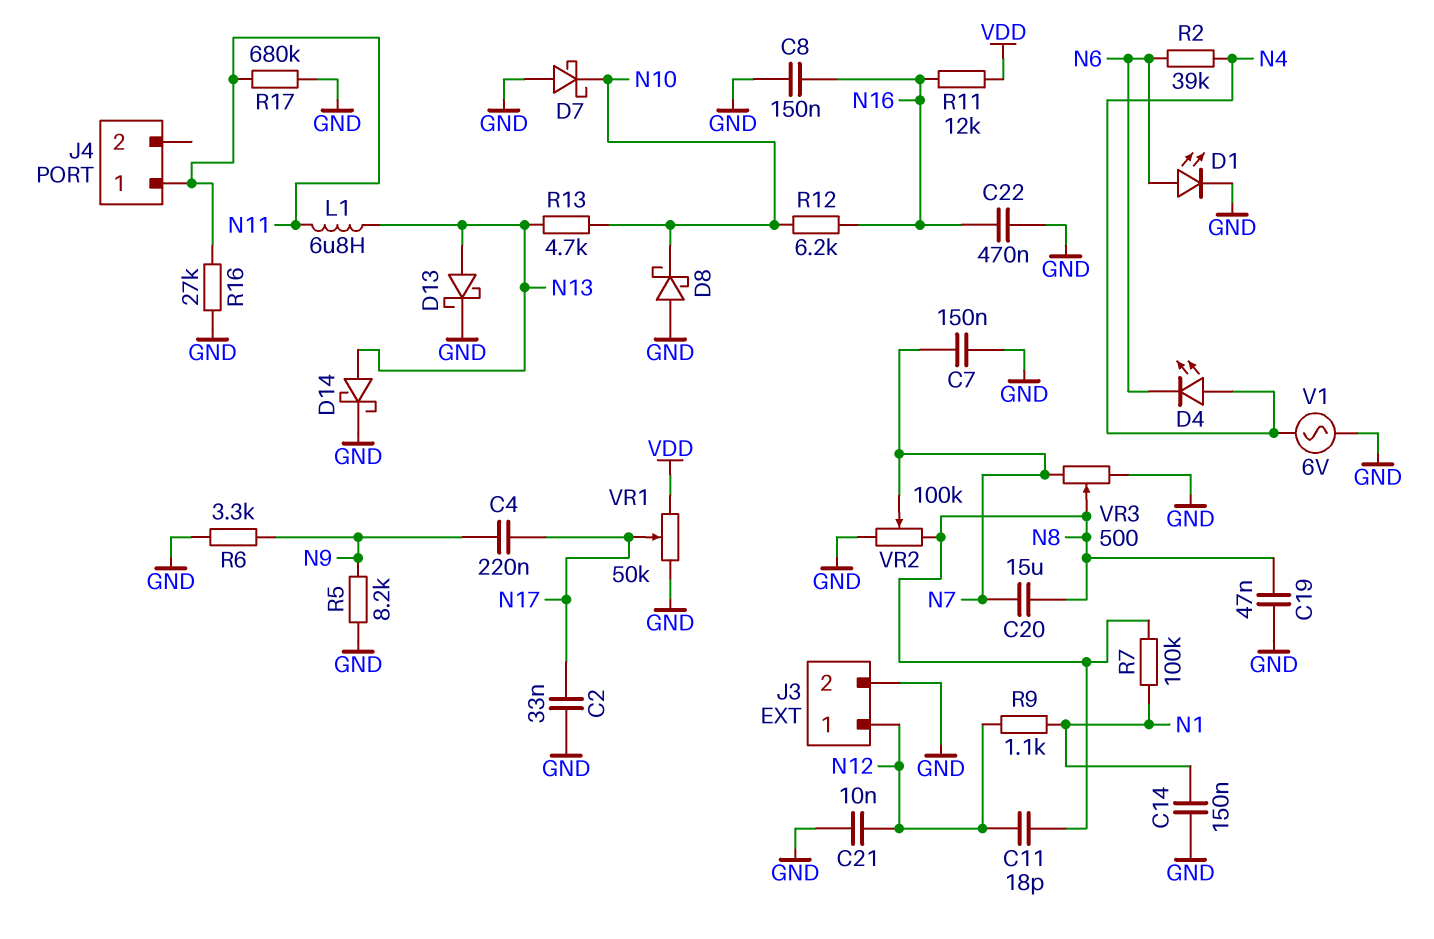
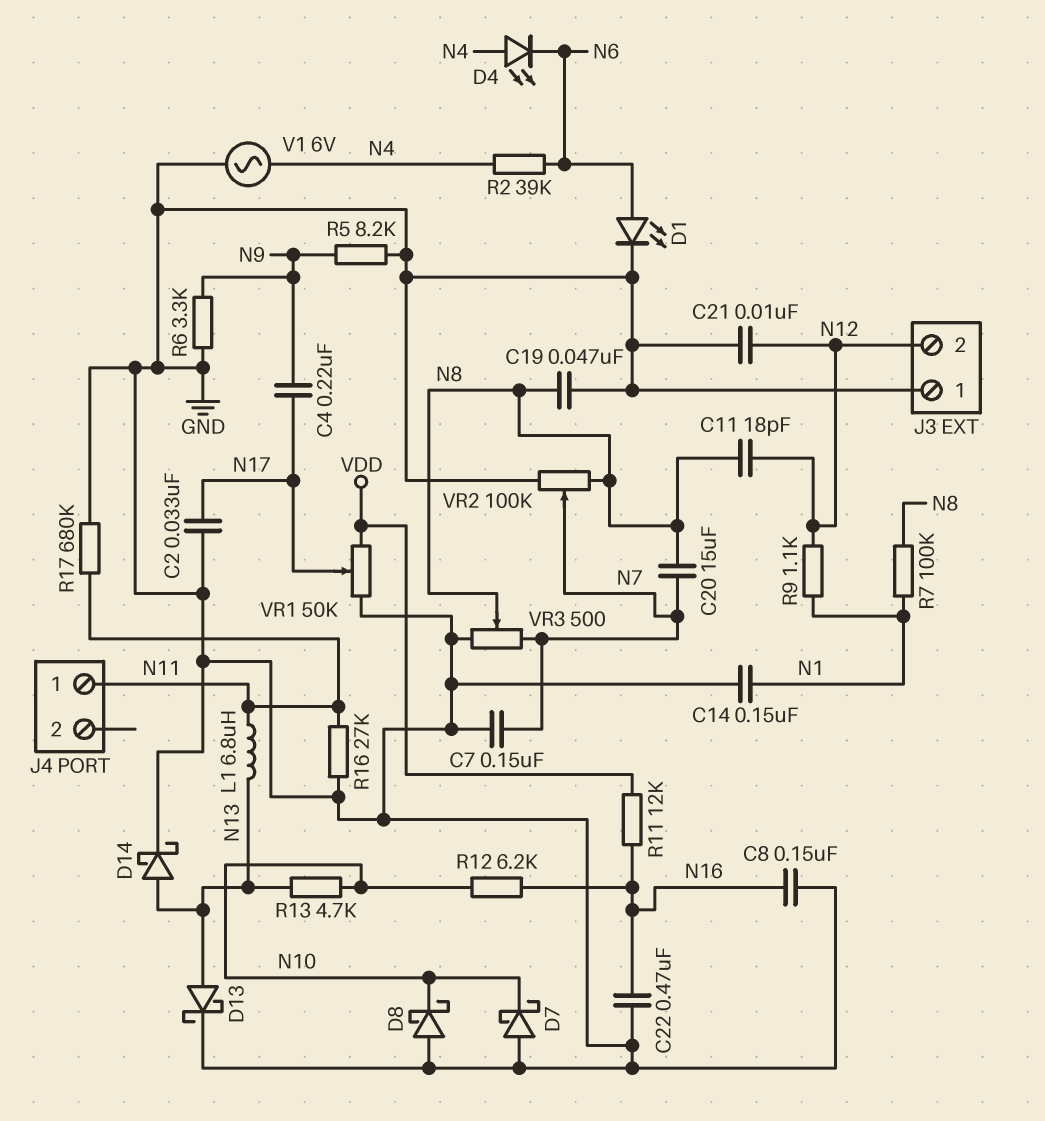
J3 pin 1: N12 -> GND
J3 pin 2: GND -> N12

